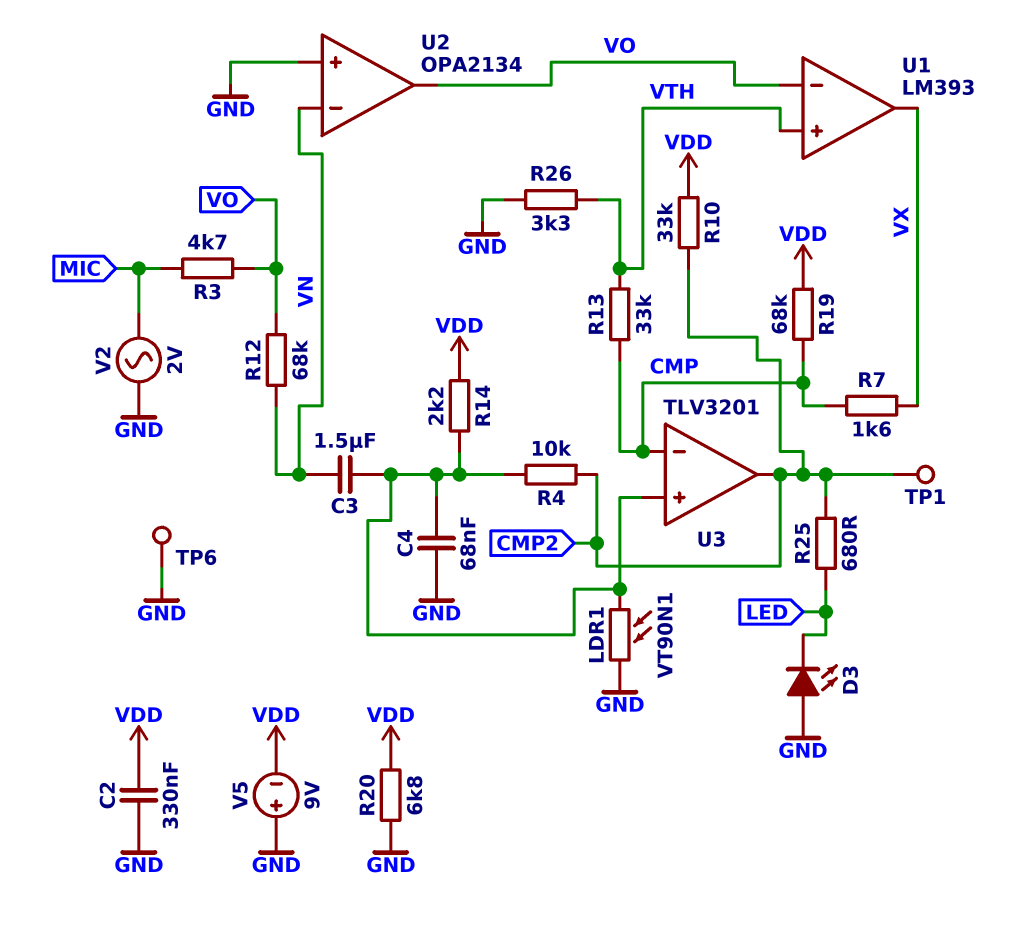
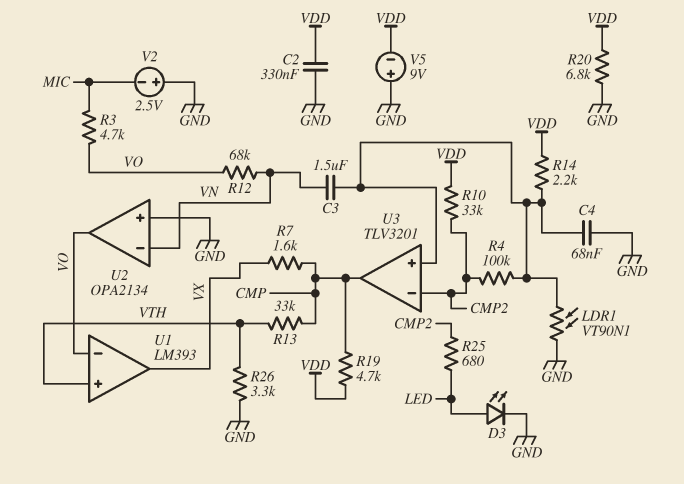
D3: LED (A GND, K LED) -> LED (A LED, K GND)
R4: 10k (CMP2, U3/in+) -> 100k (CMP2, U3/in+)
R19: 68k (CMP, VDD) -> 4.7k (CMP, VDD)
TP1: test point (CMP2) -> none
TP6: test point (GND) -> none
U3 pin in-: CMP -> CMP2
U3 pin out: CMP2 -> CMP
V2: AC 2V (GND, MIC) -> 2.5V (plus GND, minus MIC)

